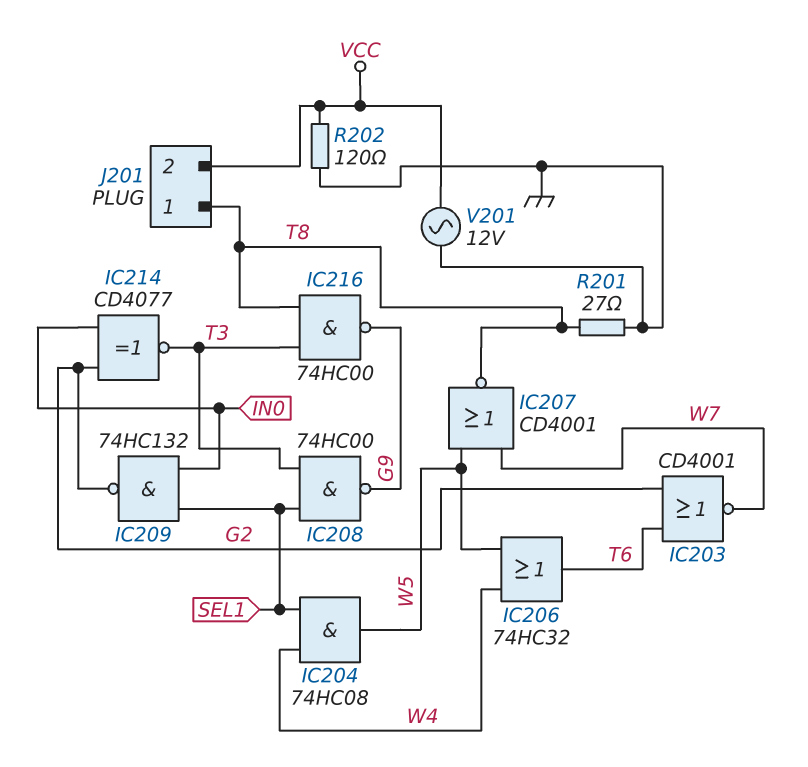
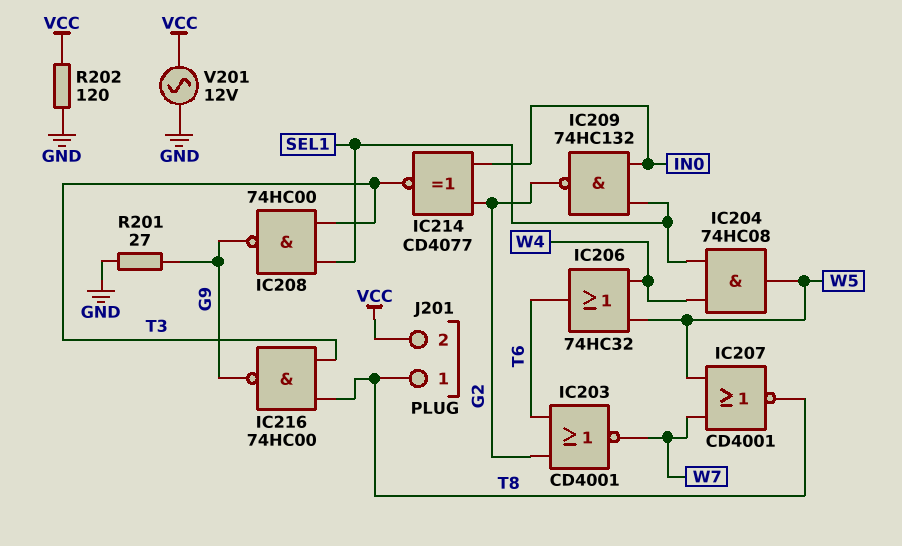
R201: 27 (GND, T8) -> 27 (G9, GND)

